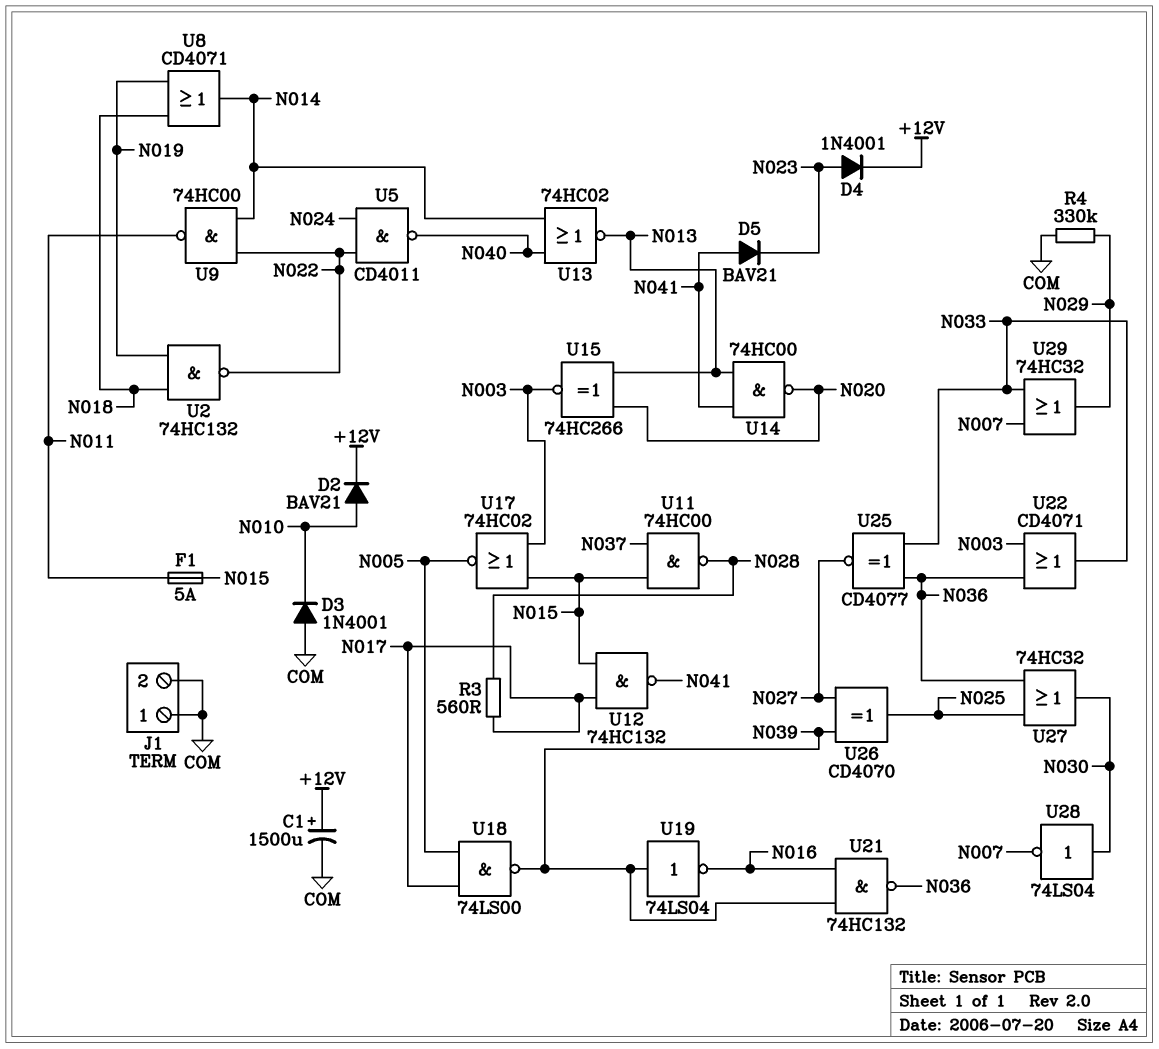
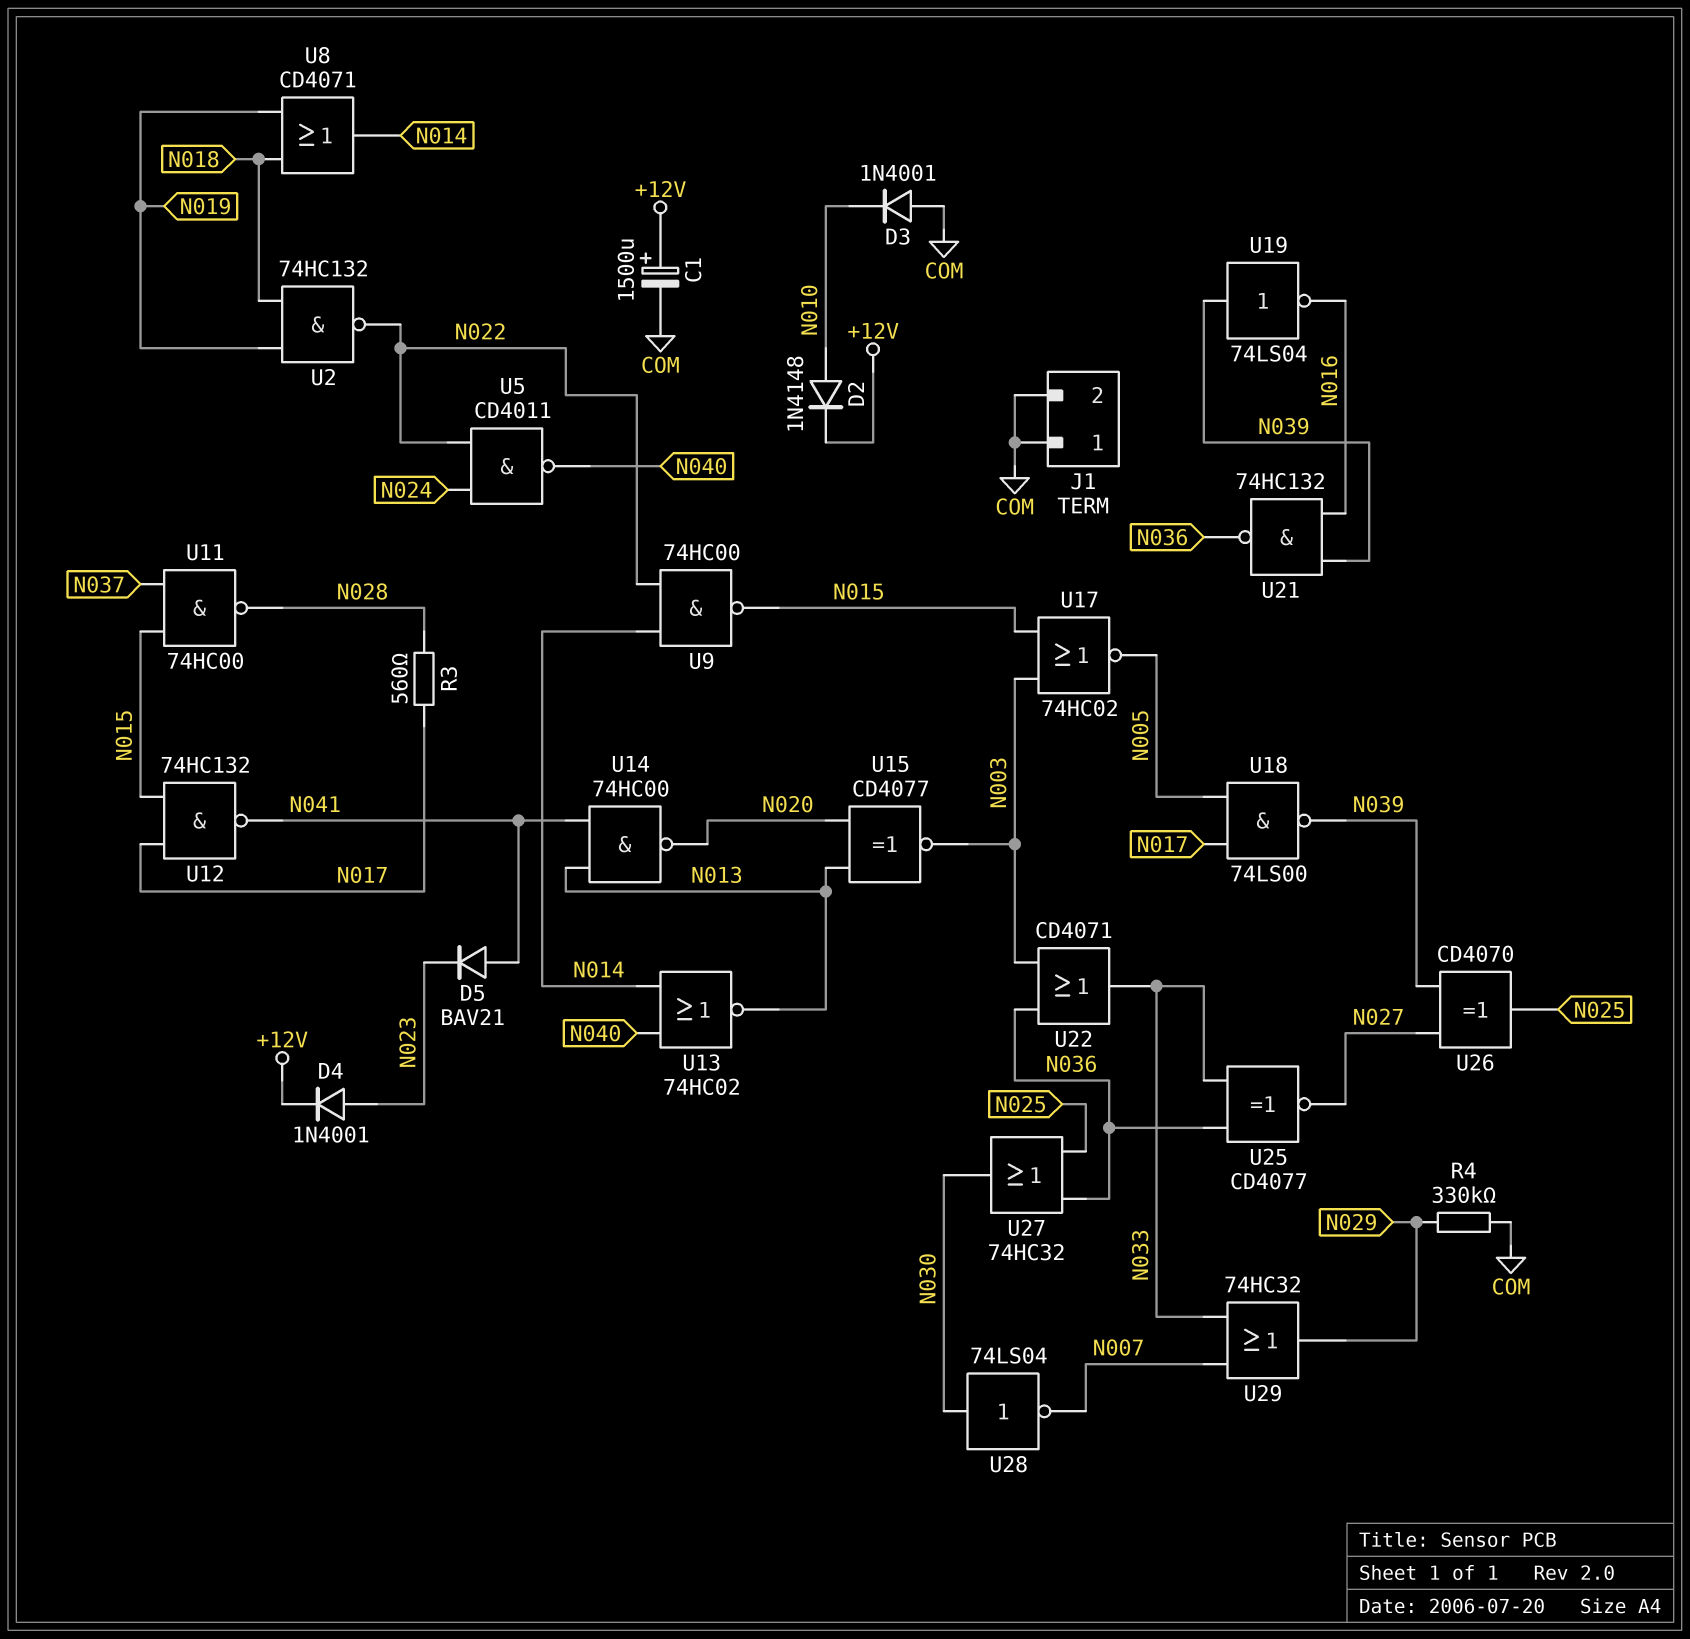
D2: diode BAV21 (A N010, K +12V) -> diode 1N4148 (A N010, K +12V)
F1: 5A (N011, N015) -> none
U9: NAND 74HC00 (in N014, in N022, out N011) -> NAND 74HC00 (in N014, in N022, out N015)
U15: XNOR 74HC266 (in N013, in N020, out N003) -> XNOR CD4077 (in N013, in N020, out N003)

